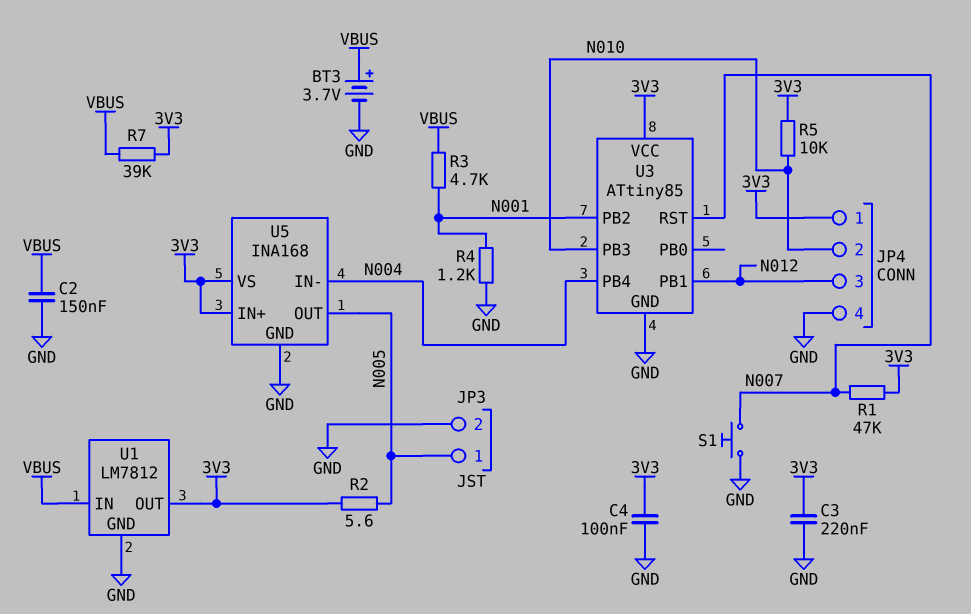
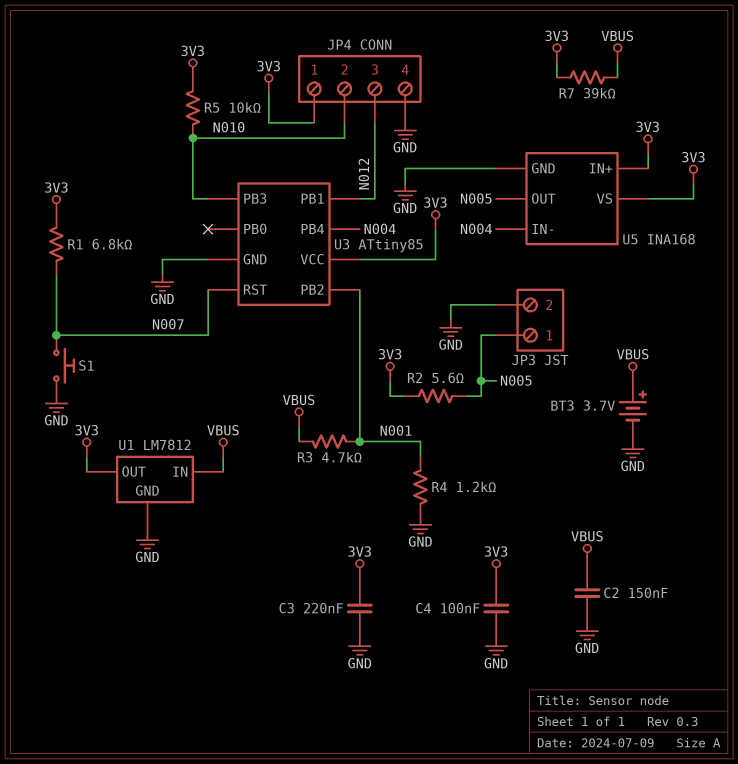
R1: 47k (3V3, N007) -> 6.8k (3V3, N007)

